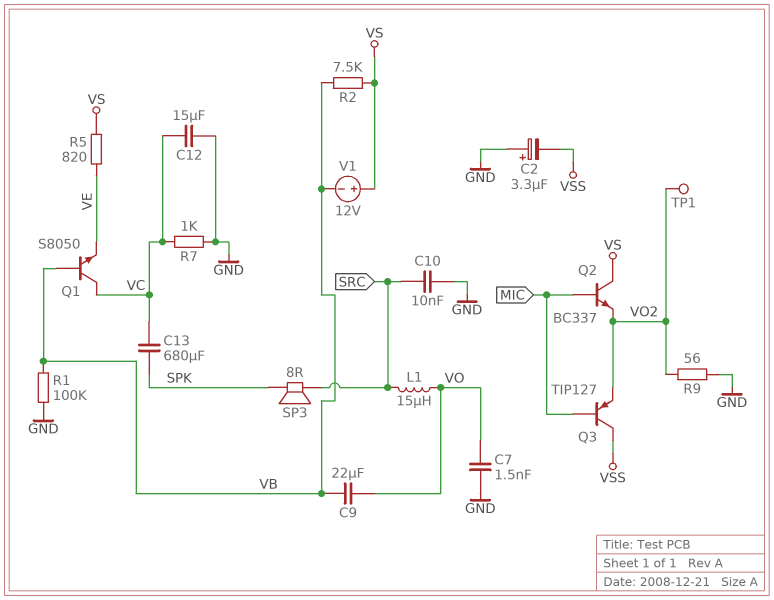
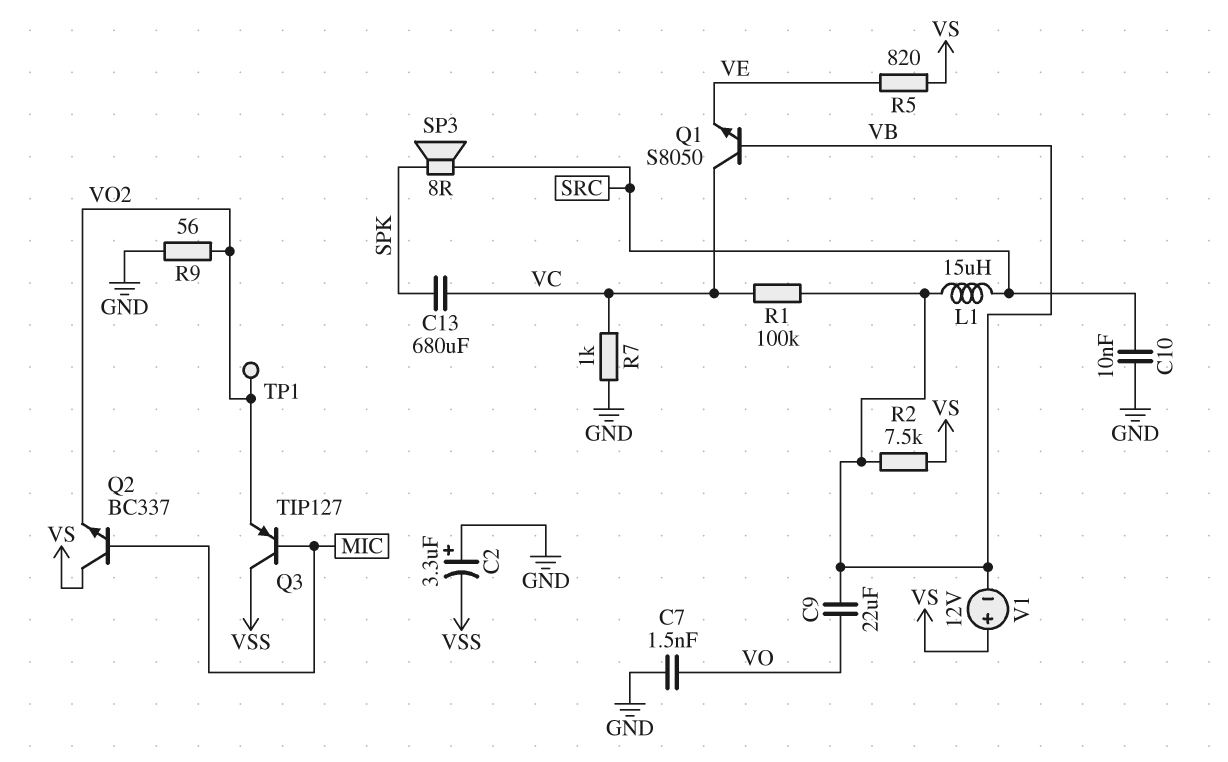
C12: 15uF (GND, VC) -> none
L1: 15uH (SRC, VO) -> 15uH (SRC, VB)
R1: 100k (GND, VB) -> 100k (VB, VC)

